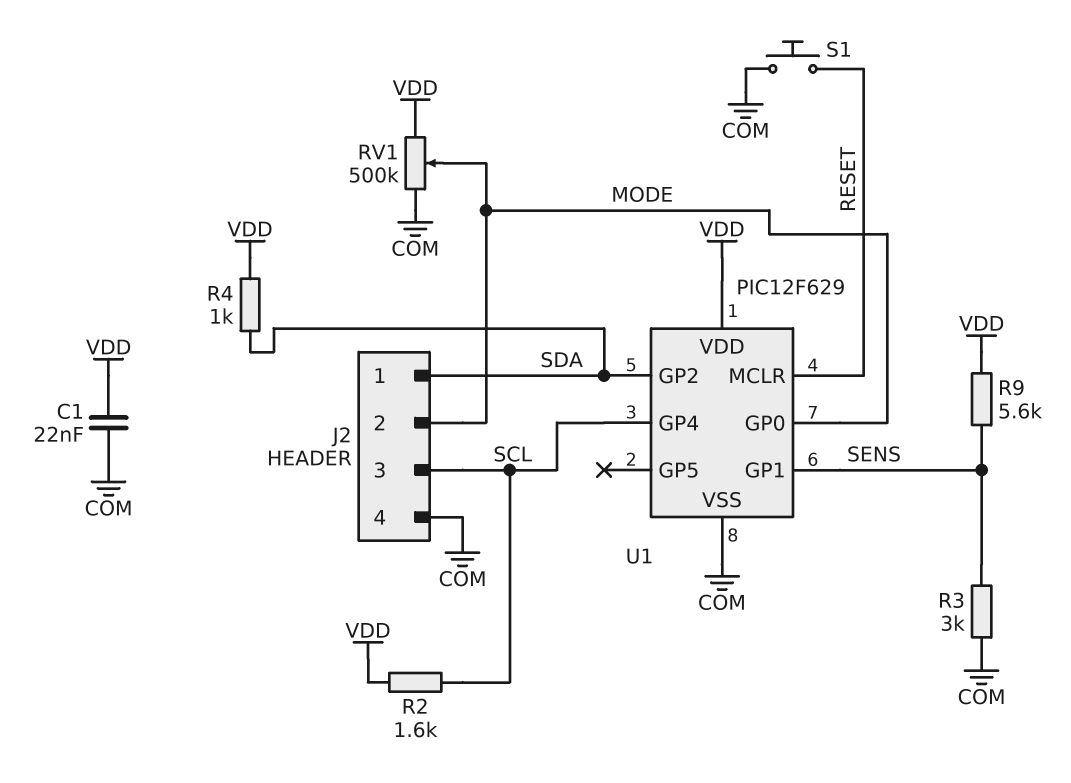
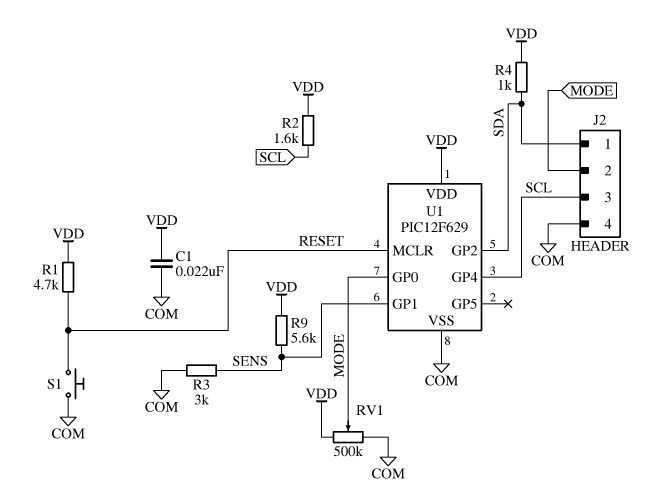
R1: none -> 4.7k (RESET, VDD)

